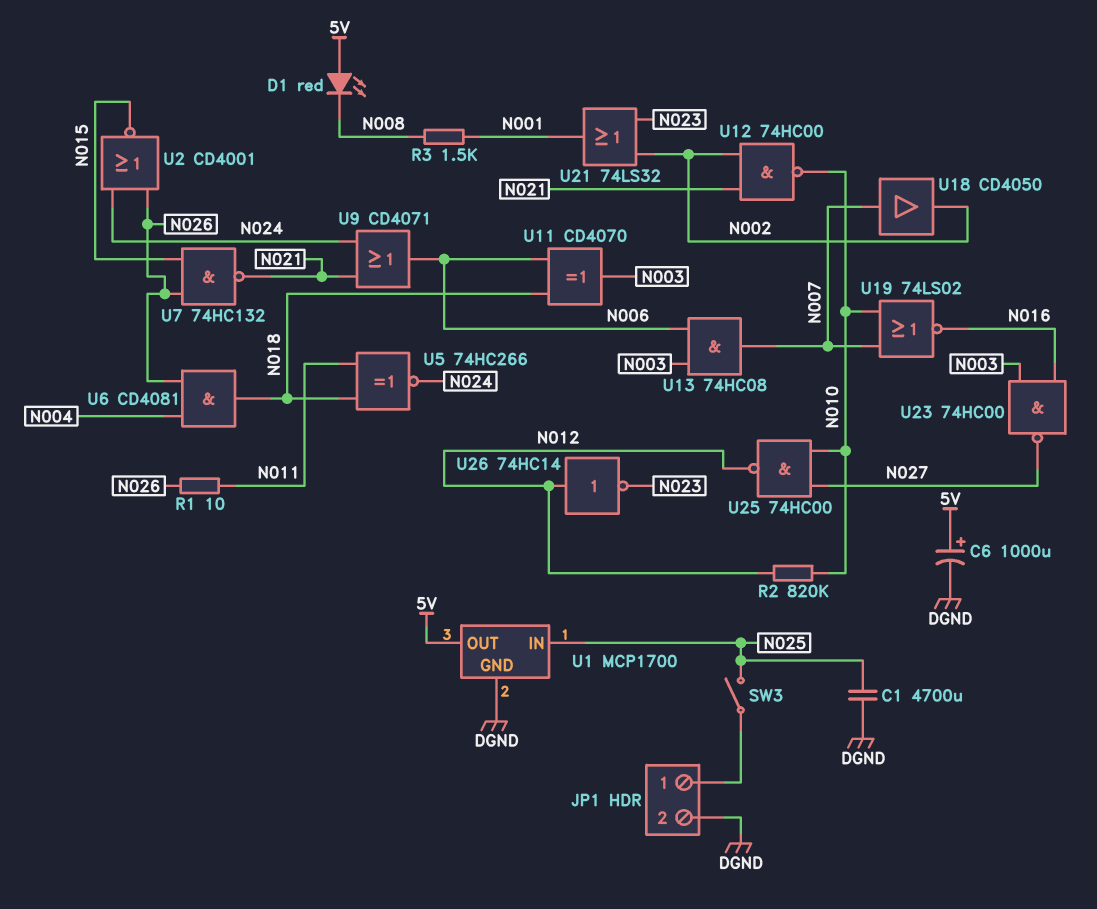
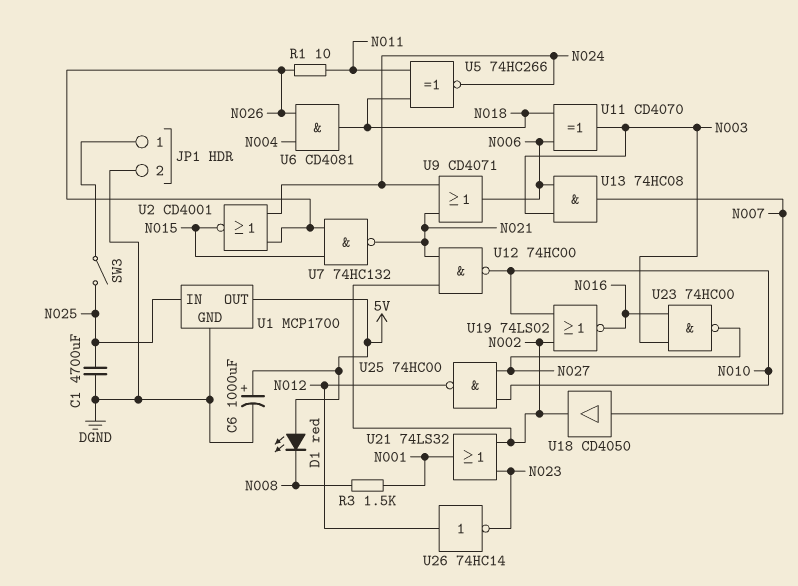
R2: 820k (N010, N012) -> none
U19: NOR 74LS02 (in N007, in N010, out N016) -> NOR 74LS02 (in N002, in N010, out N016)

